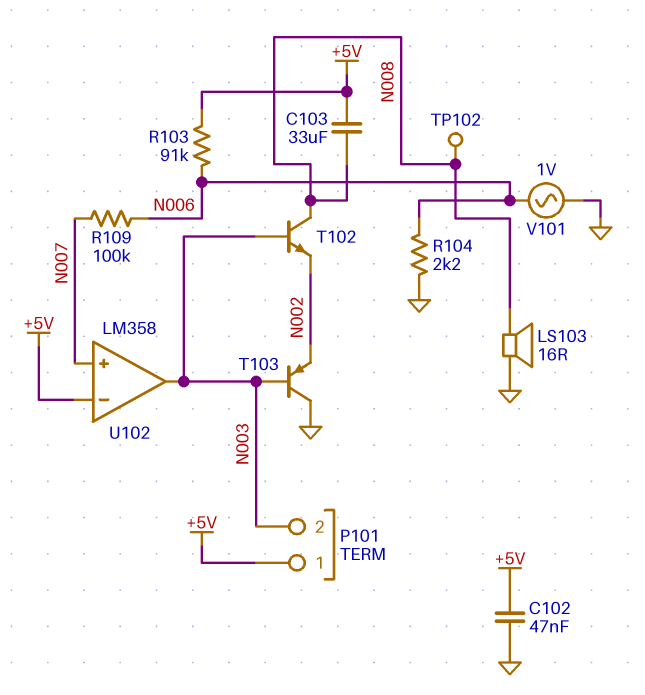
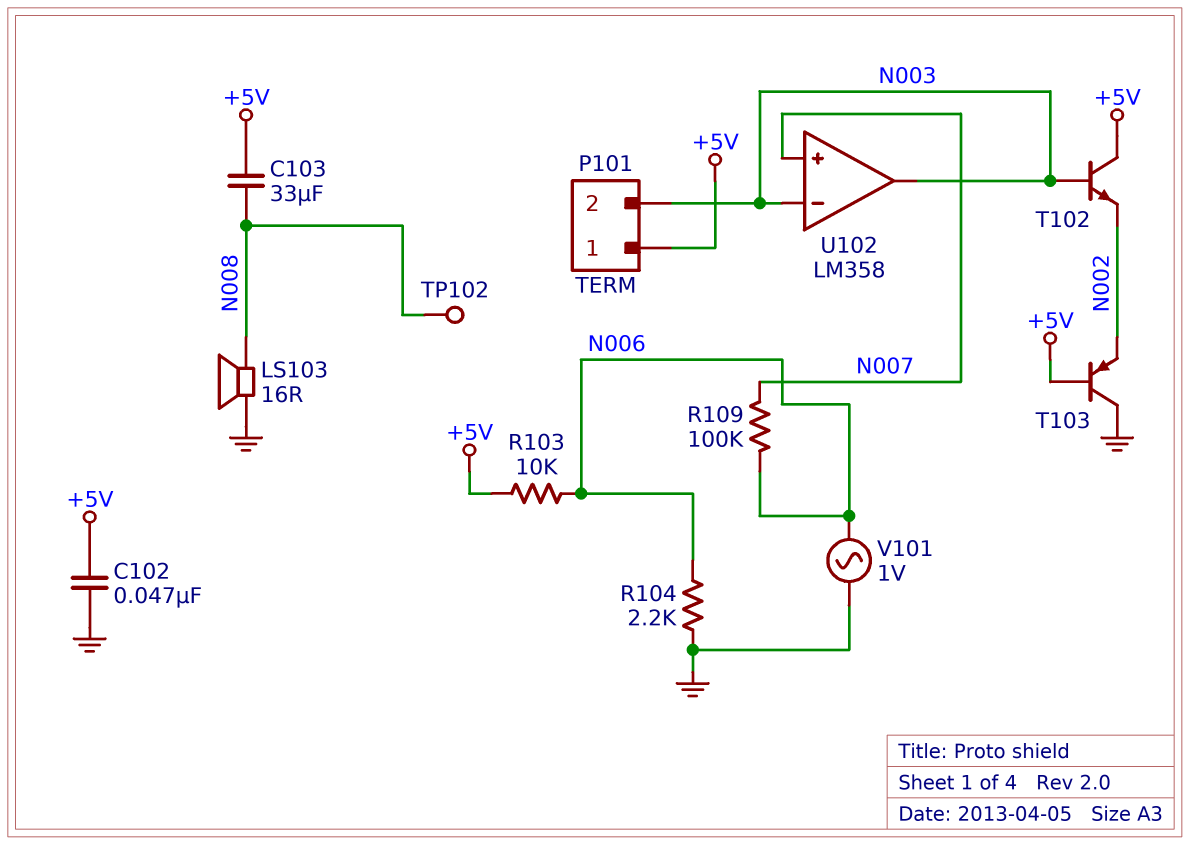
R103: 91k (+5V, N006) -> 10k (+5V, N006)
T102: NPN (B N003, C N008, E N002) -> NPN (B N003, C +5V, E N002)
T103: PNP (B N003, C GND, E N002) -> PNP (B +5V, C GND, E N002)
U102 pin in-: +5V -> N003

